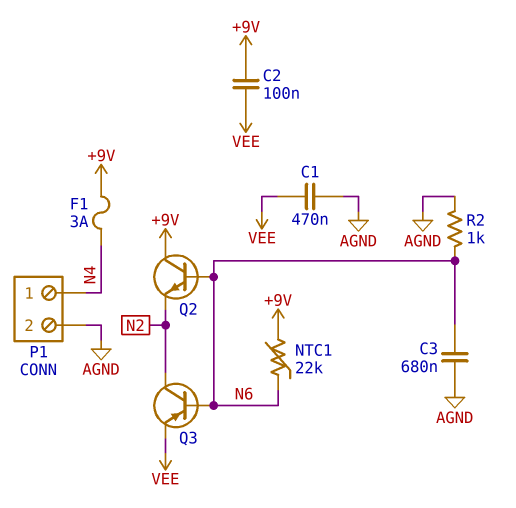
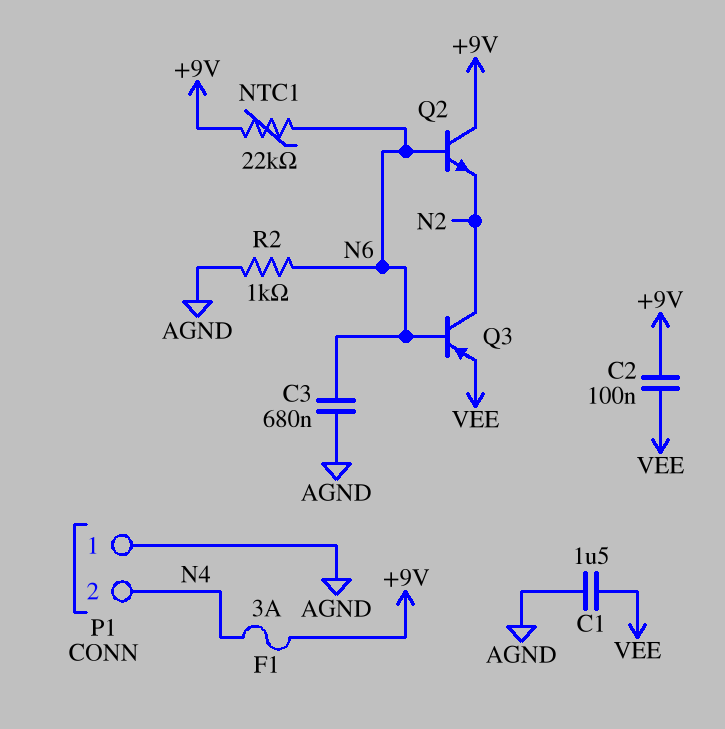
C1: 470nF (AGND, VEE) -> 1.5uF (AGND, VEE)
P1 pin 1: N4 -> AGND
P1 pin 2: AGND -> N4

